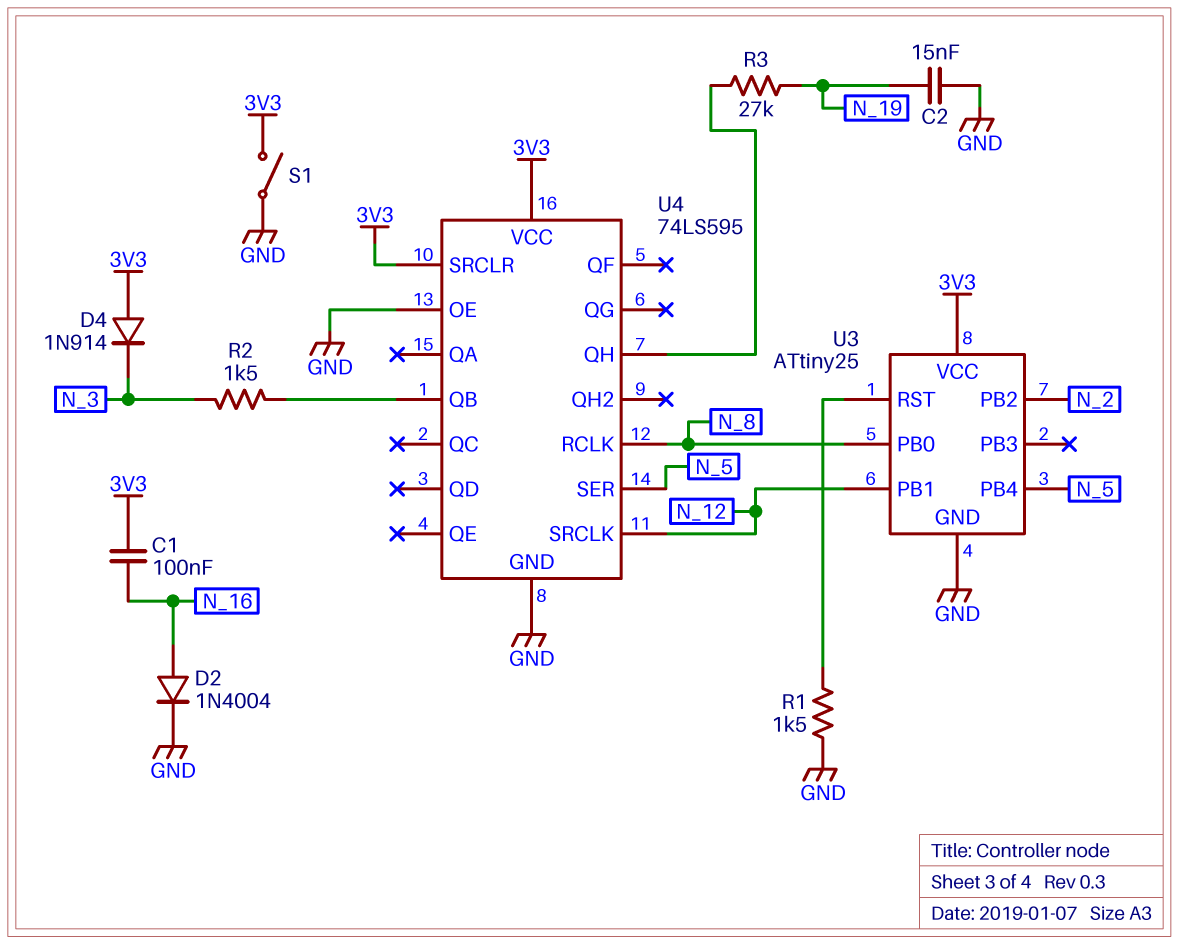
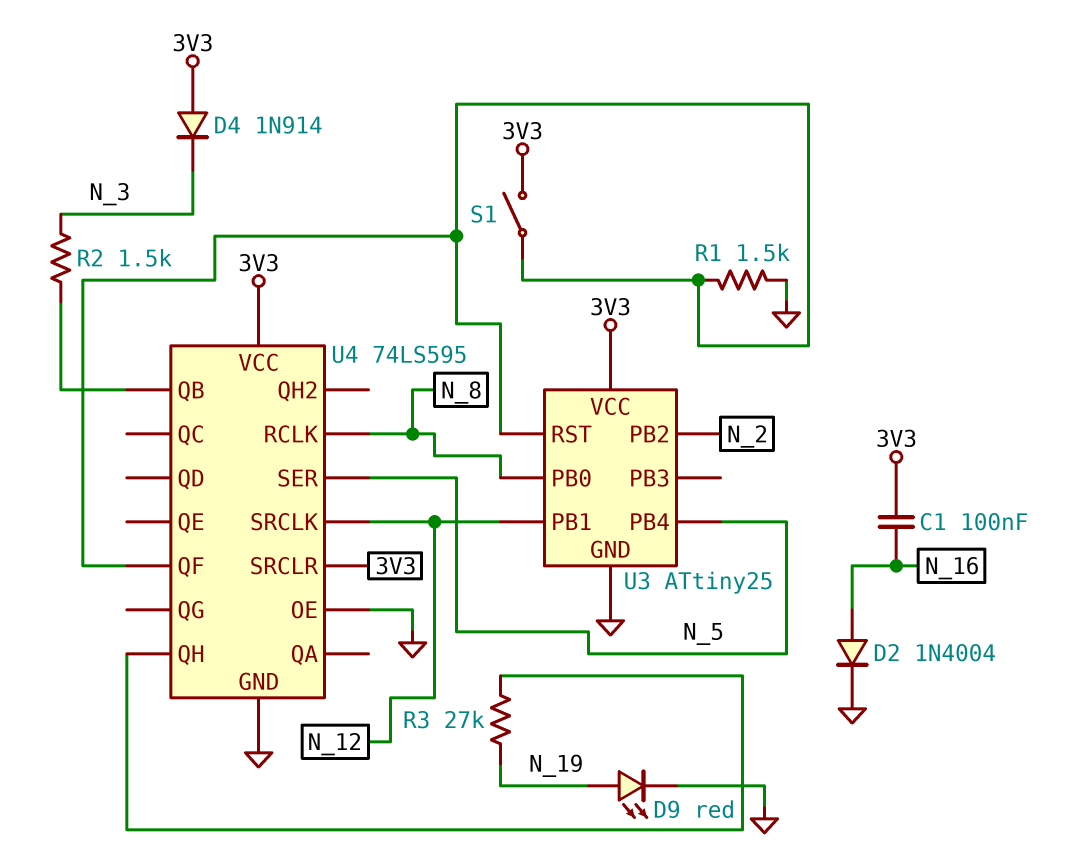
C2: 15nF (GND, N_19) -> none
D9: none -> LED red (A N_19, K GND)
S1: switch (3V3, GND) -> switch (3V3, U3/RST)
U4 pin QF: none -> U3/RST

